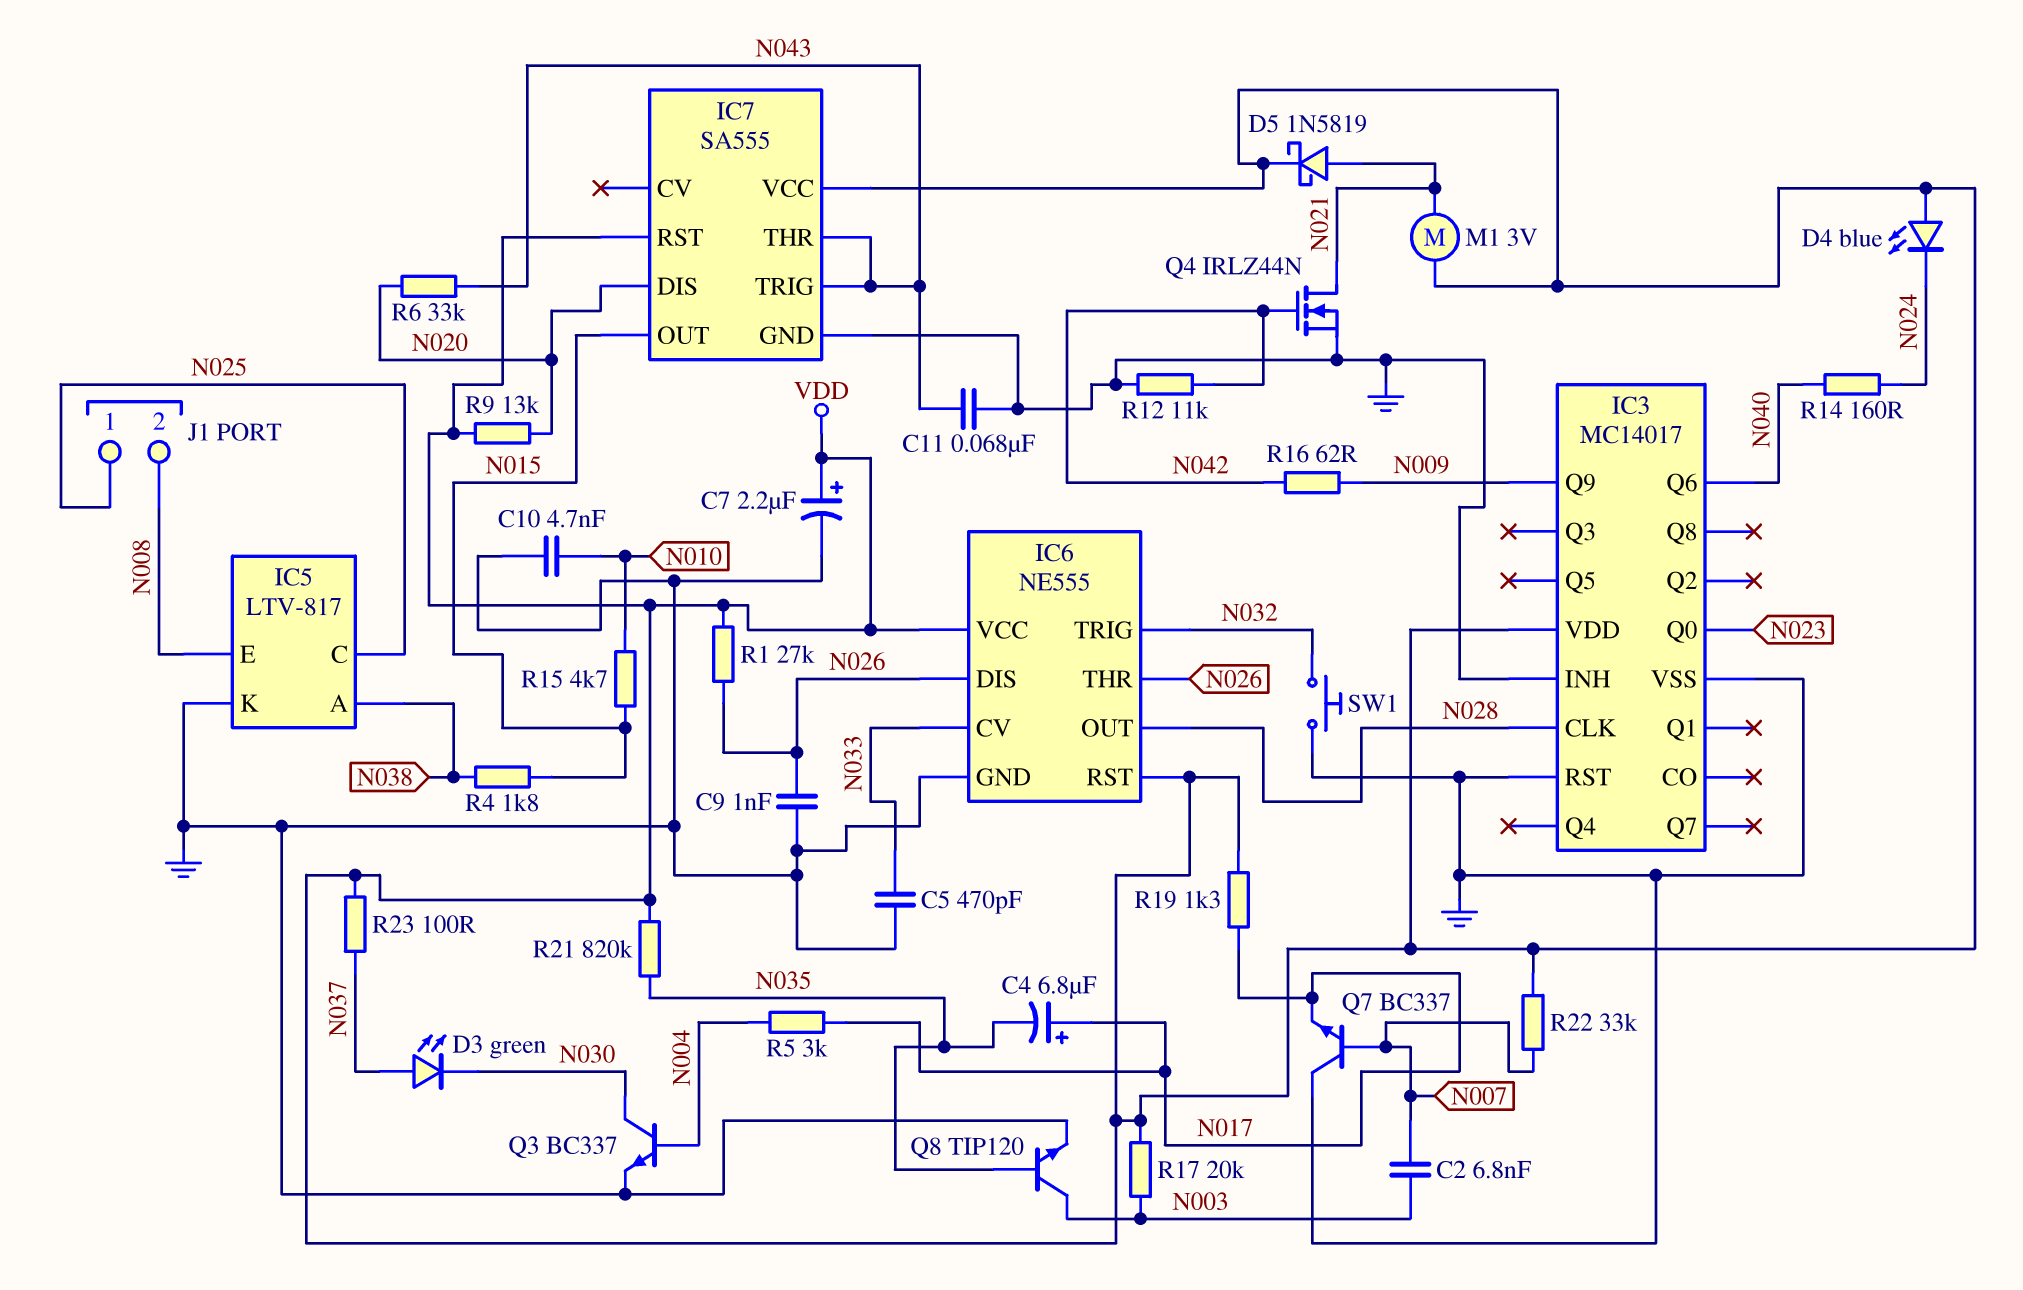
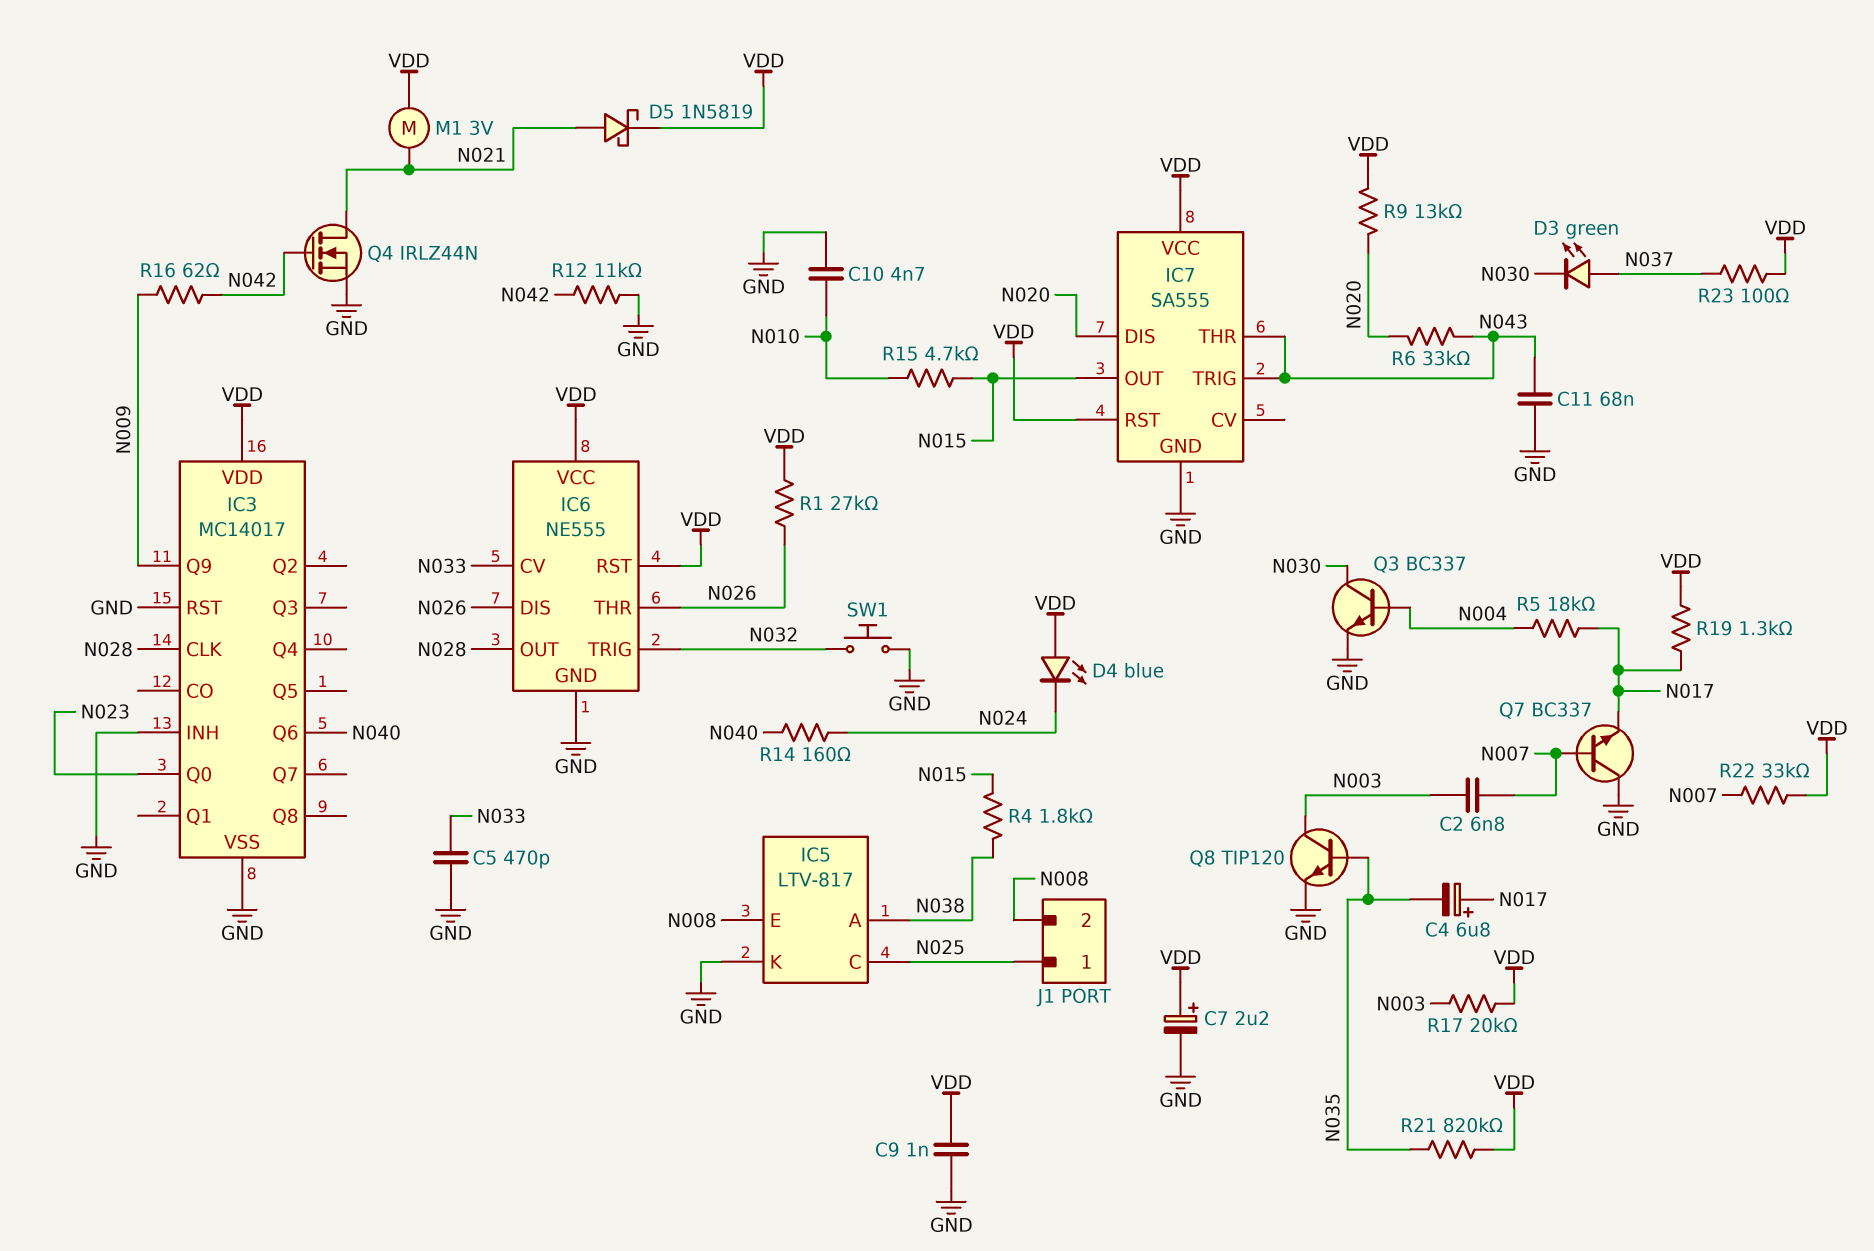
C9: 1nF (GND, N026) -> 1nF (GND, VDD)
R5: 3k (N004, N017) -> 18k (N004, N017)

